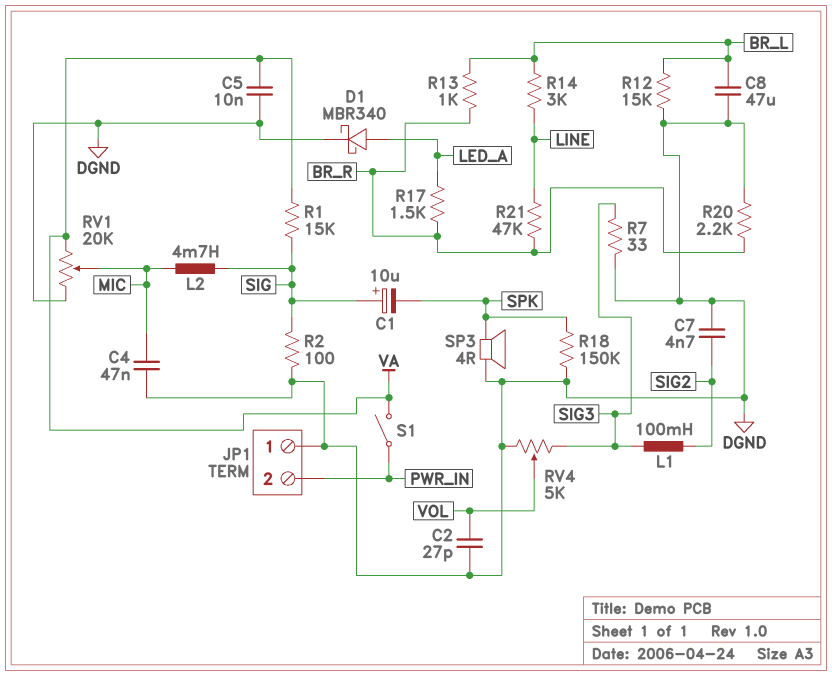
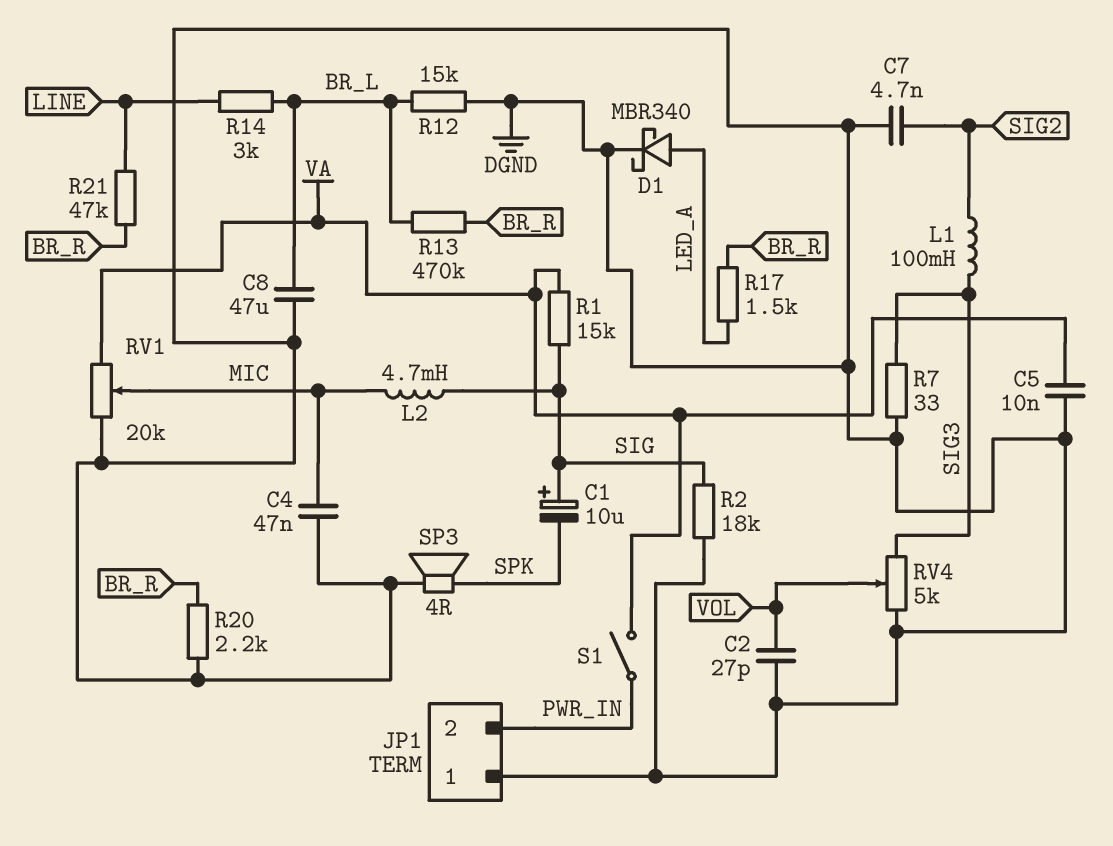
R2: 100 (DGND, SIG) -> 18k (DGND, SIG)
R13: 1k (BR_L, BR_R) -> 470k (BR_L, BR_R)
R18: 150k (DGND, SPK) -> none

